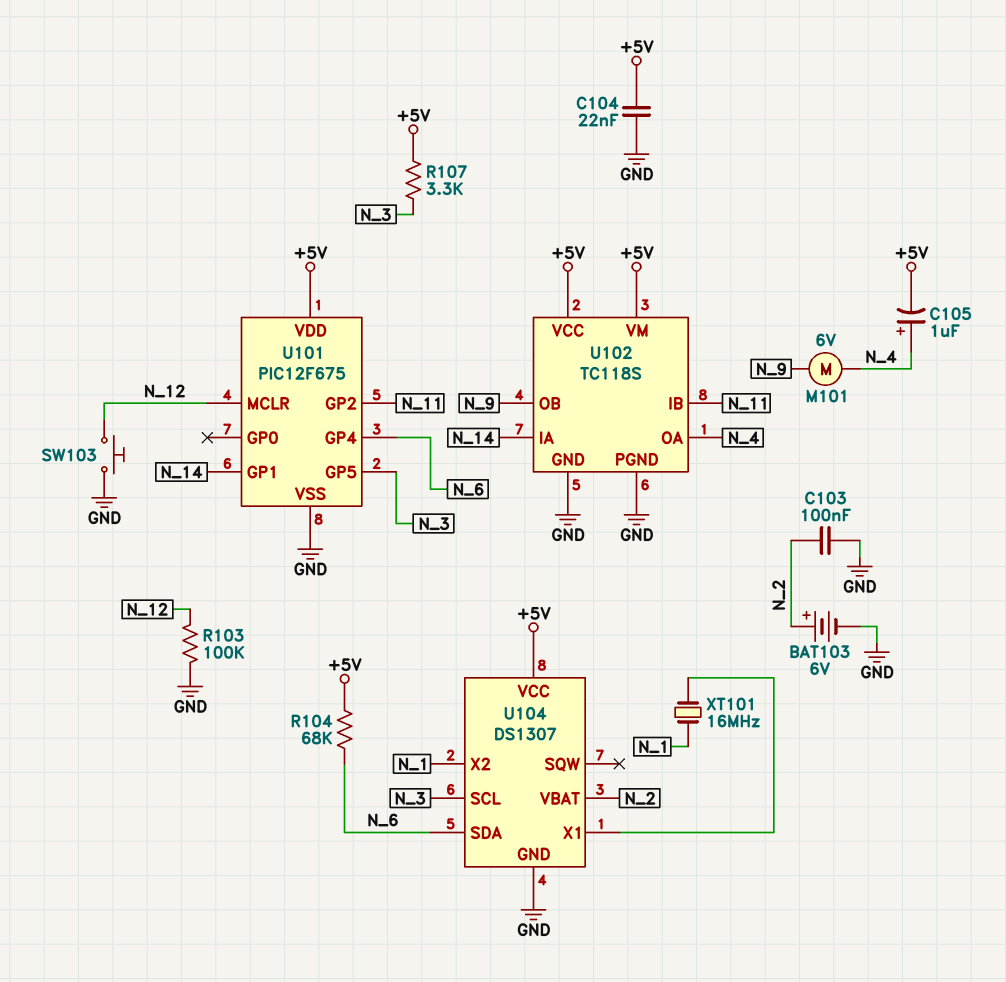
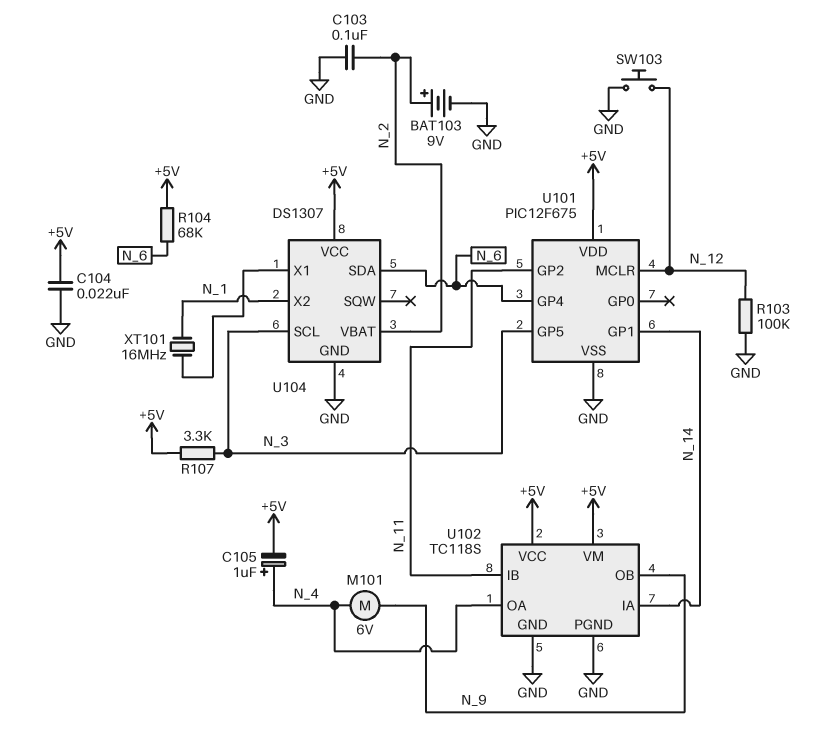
BAT103: 6V (plus N_2, minus GND) -> 9V (plus N_2, minus GND)

